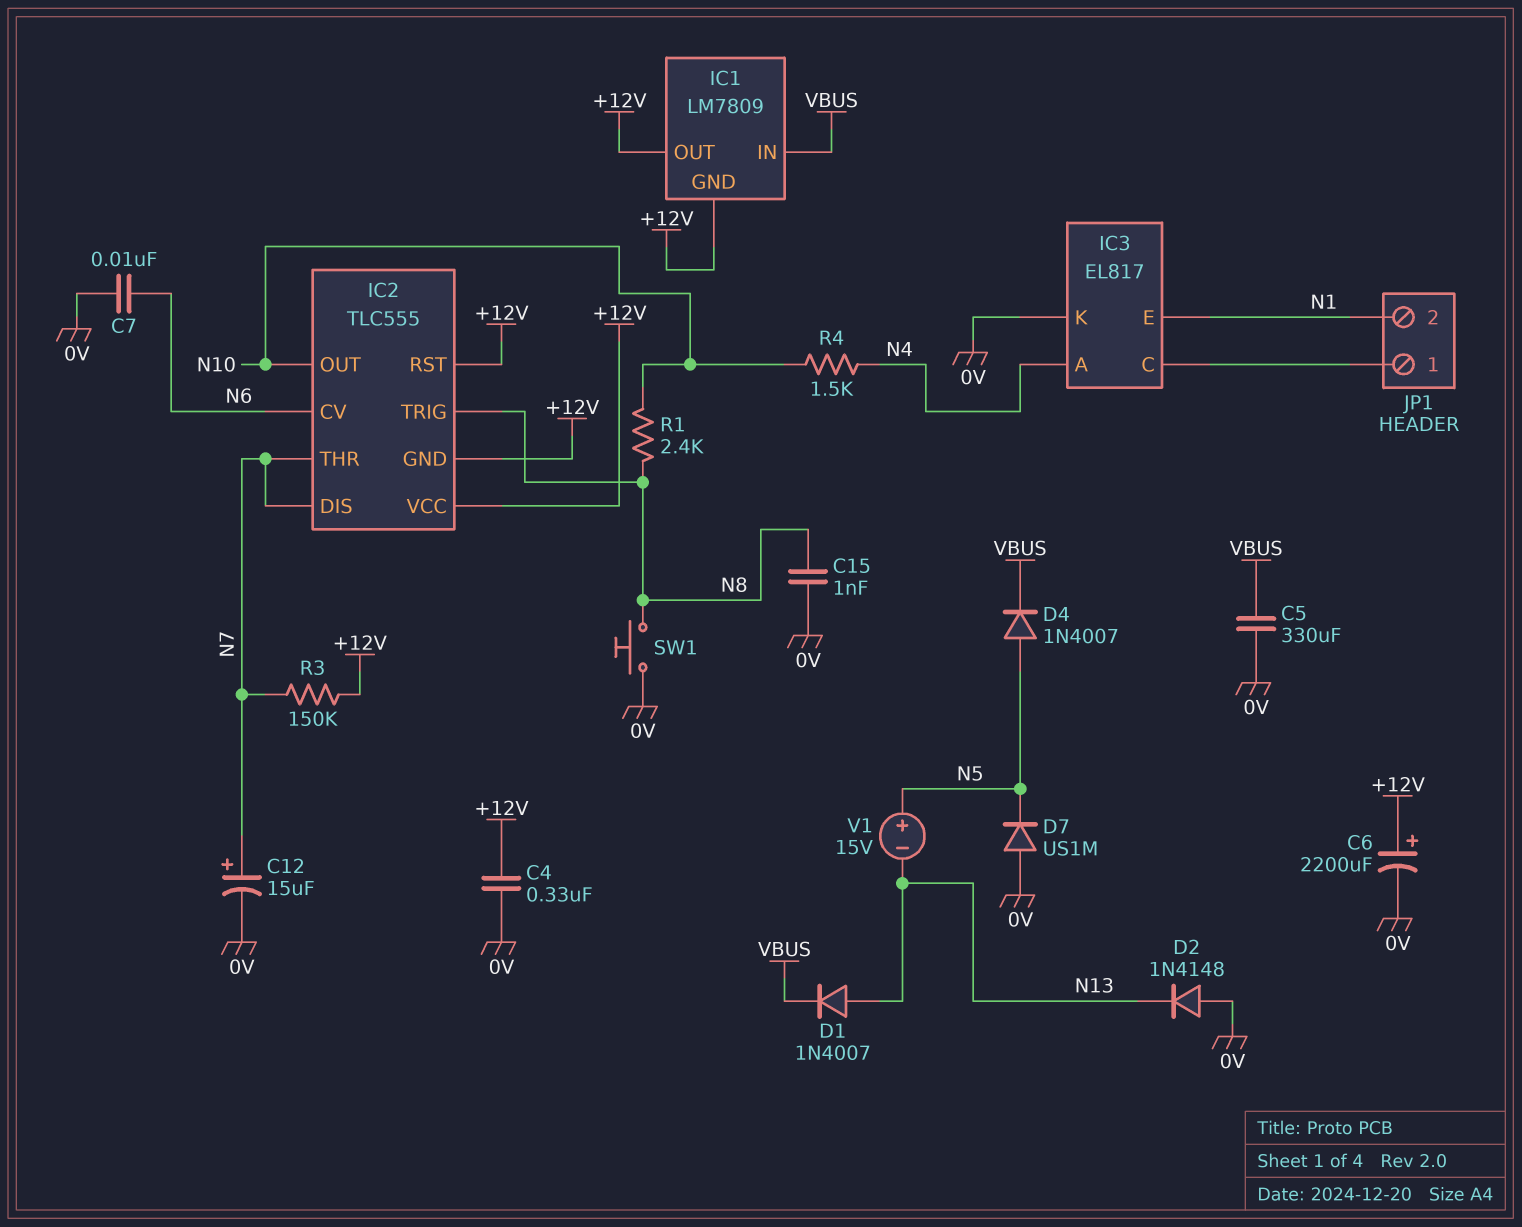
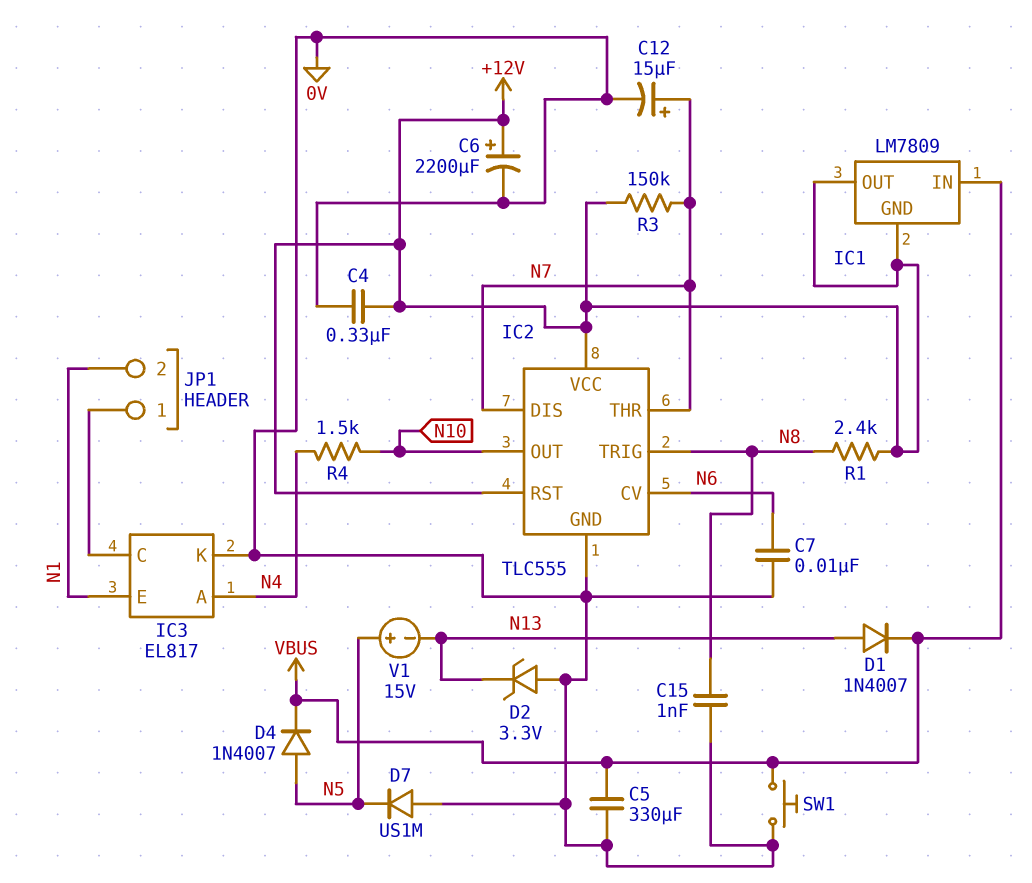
D2: diode 1N4148 (A 0V, K N13) -> zener 3.3V (A 0V, K N13)
IC2 pin GND: +12V -> 0V
R1: 2.4k (N8, N10) -> 2.4k (+12V, N8)
SW1: button (0V, N8) -> button (0V, VBUS)

